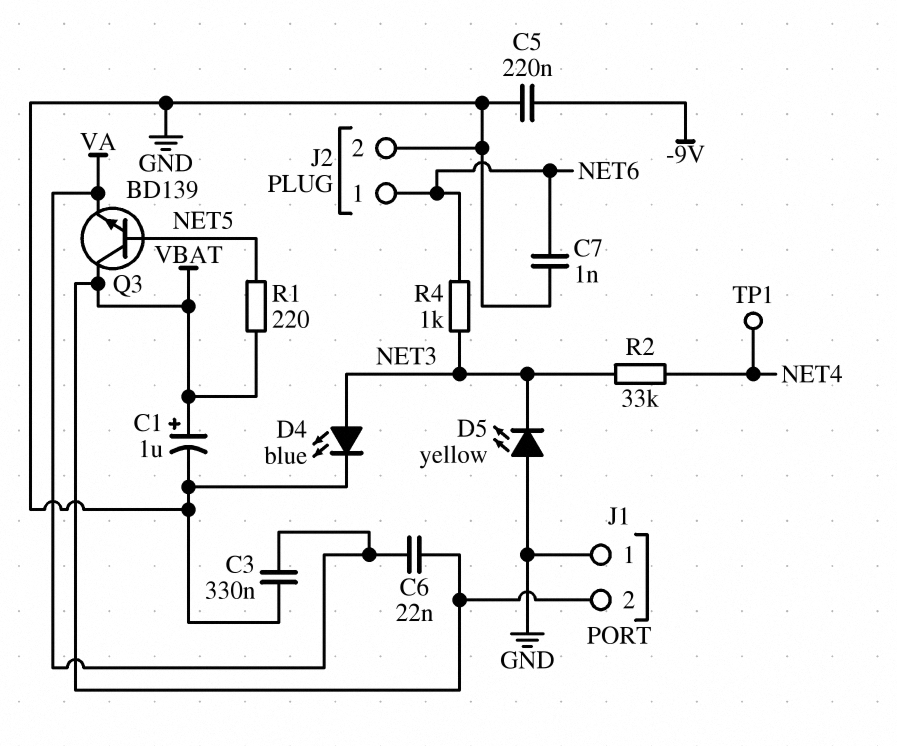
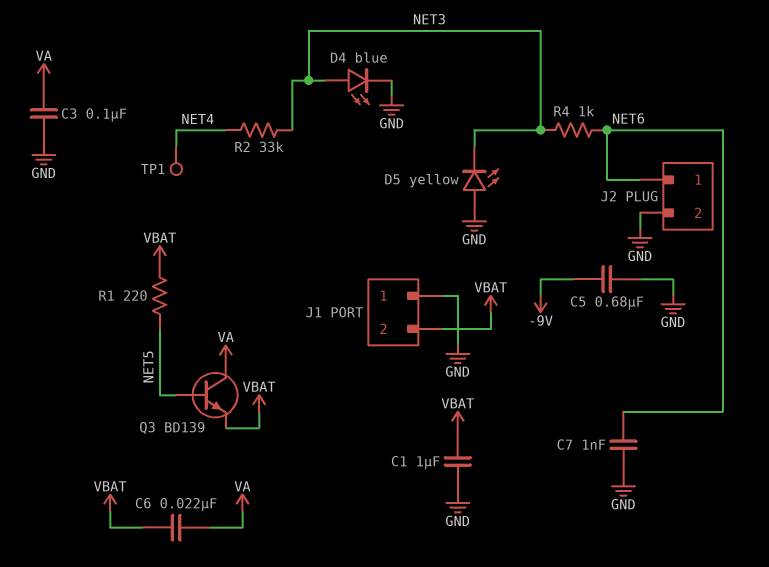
C1: 1uF (plus VBAT, minus GND) -> 1uF (GND, VBAT)
C3: 330nF (GND, VA) -> 100nF (GND, VA)
C5: 220nF (-9V, GND) -> 680nF (-9V, GND)
Q3: NPN BD139 (B NET5, C VBAT, E VA) -> NPN BD139 (B NET5, C VA, E VBAT)

